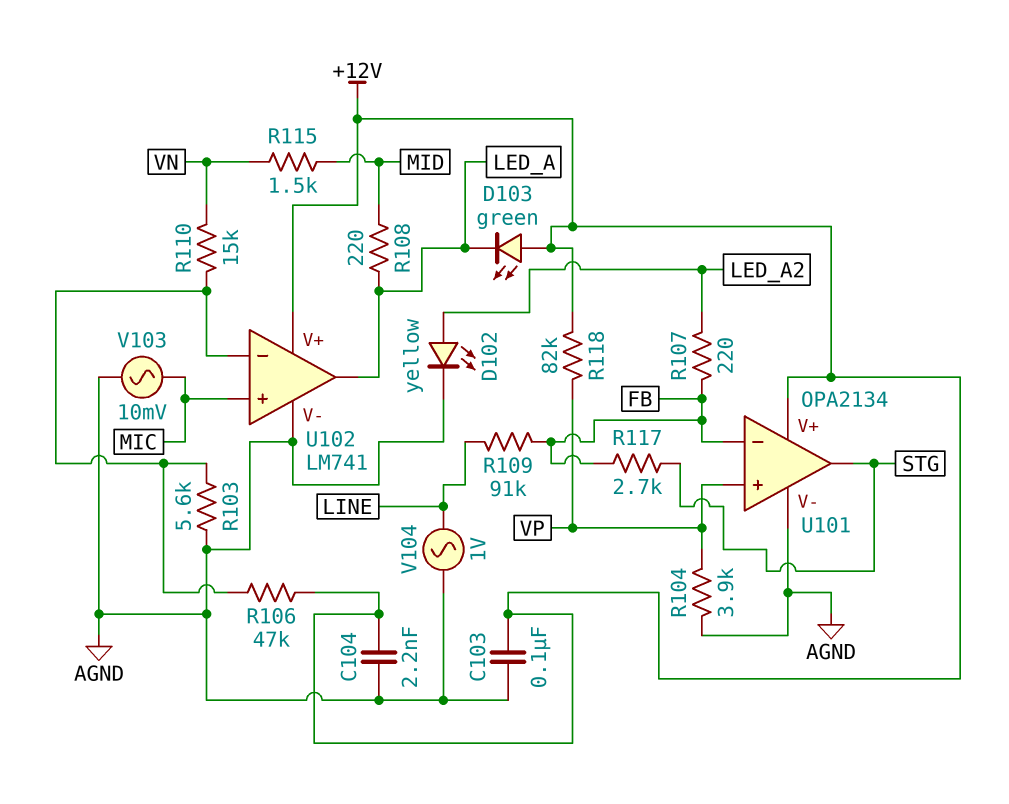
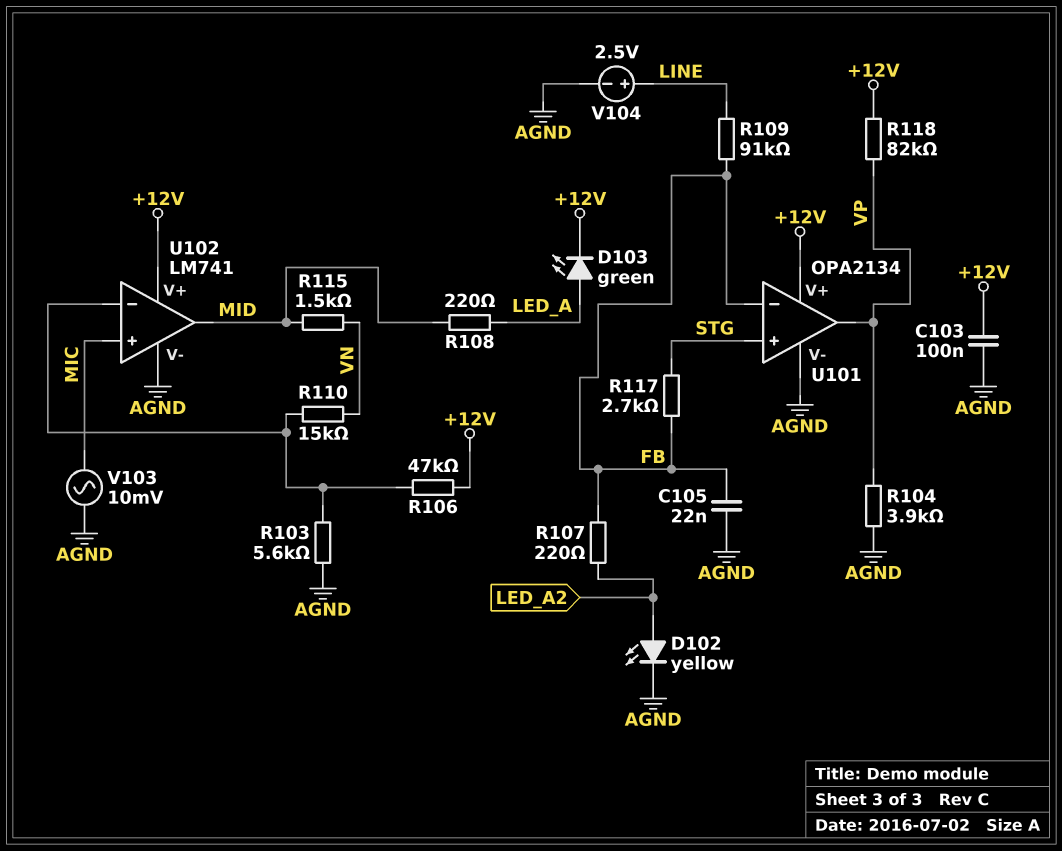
C104: 2.2nF (+12V, AGND) -> none
C105: none -> 22nF (AGND, FB)
D103: LED green (A +12V, K LED_A) -> LED green (A LED_A, K +12V)
U101 pin in+: VP -> STG
U101 pin out: STG -> VP
U102 pin out: LED_A -> MID
V104: AC 1V (AGND, LINE) -> 2.5V (plus LINE, minus AGND)

